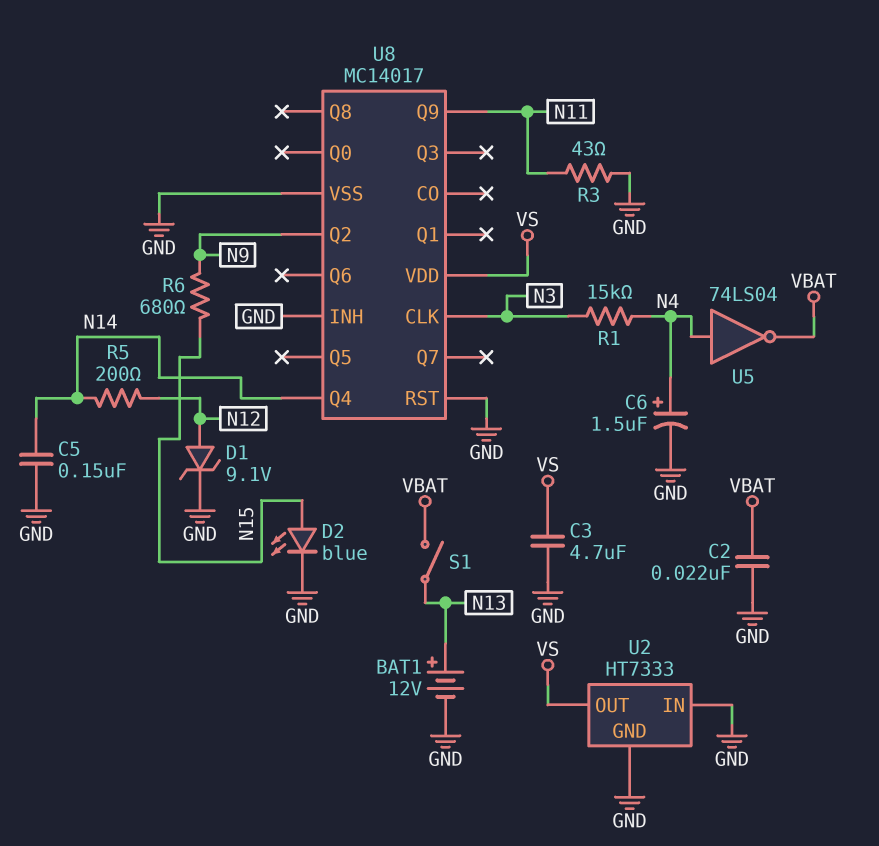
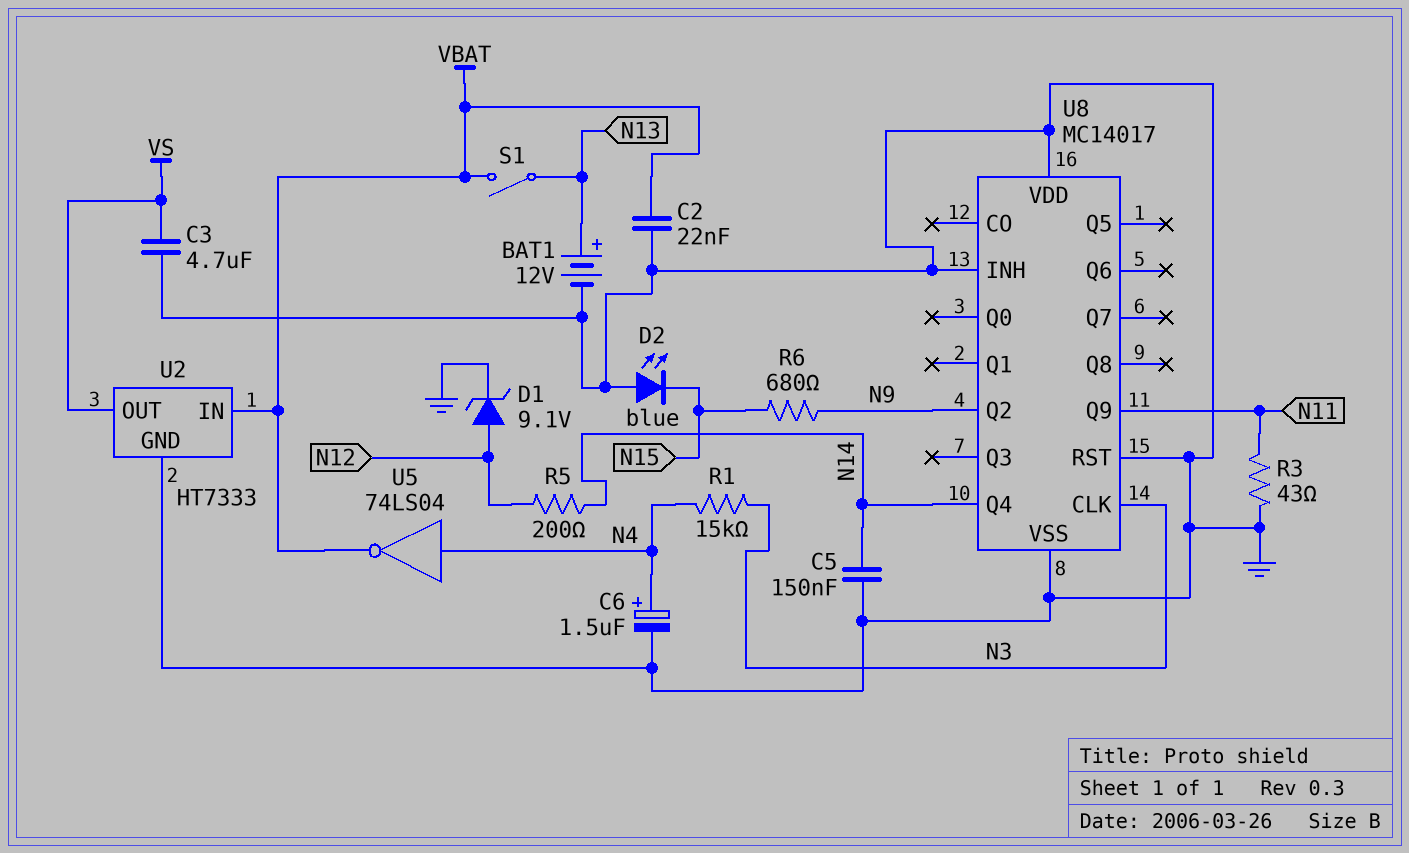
D2: LED blue (A N15, K GND) -> LED blue (A GND, K N15)
U2 pin IN: GND -> VBAT
U8 pin VDD: VS -> GND

